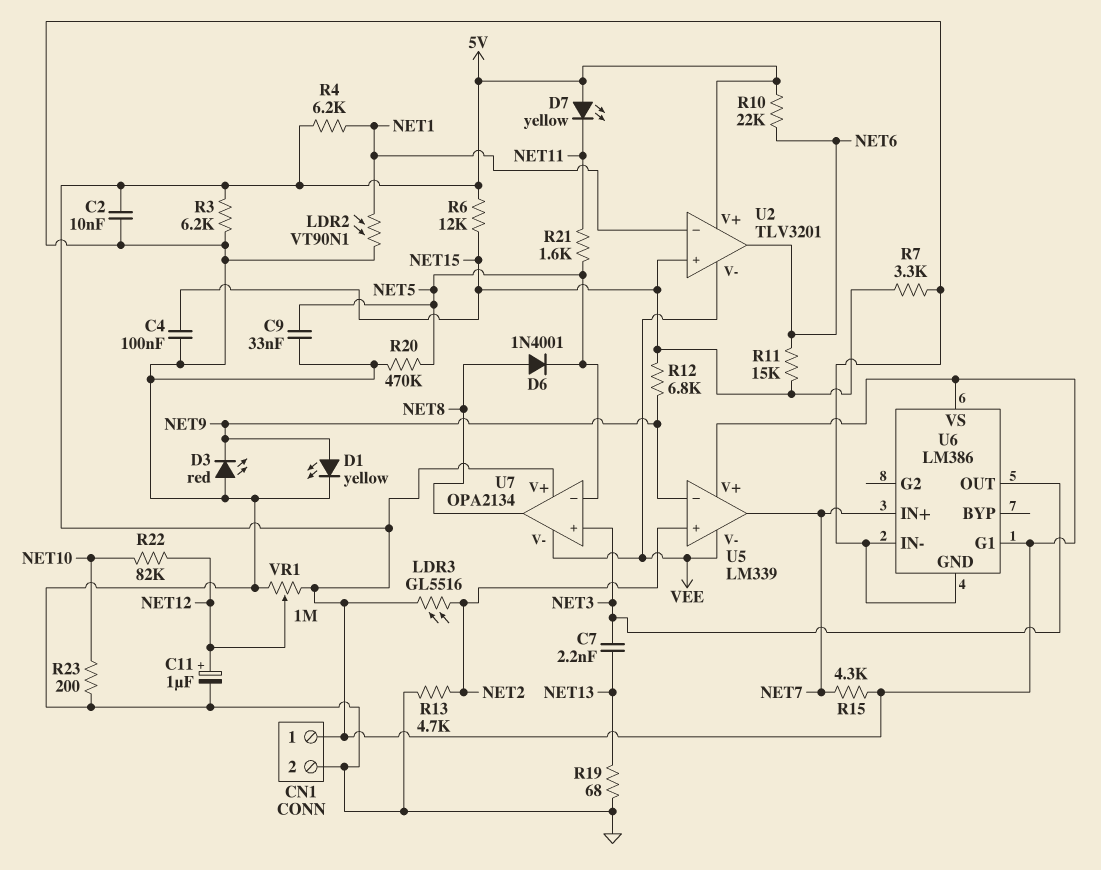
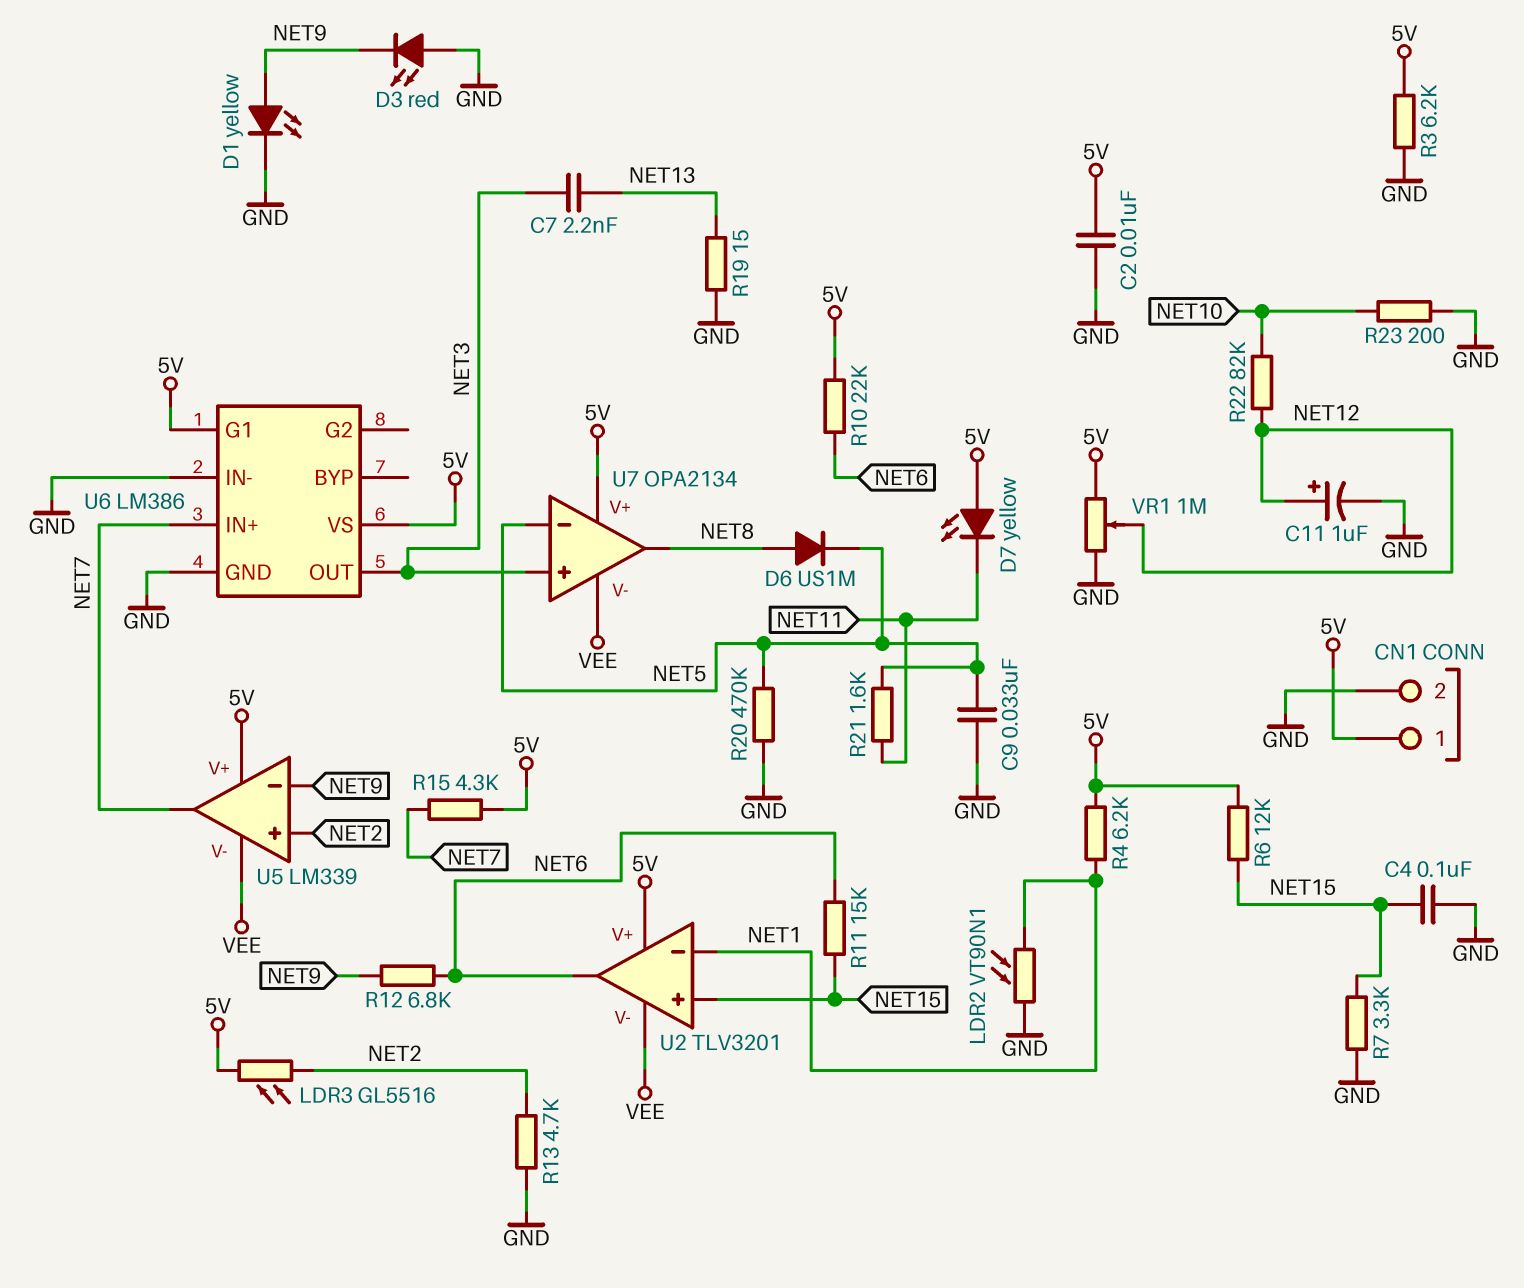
D6: diode 1N4001 (A NET8, K NET5) -> diode US1M (A NET8, K NET5)
R12: 6.8k (NET9, NET15) -> 6.8k (NET6, NET9)
R19: 68 (GND, NET13) -> 15 (GND, NET13)

